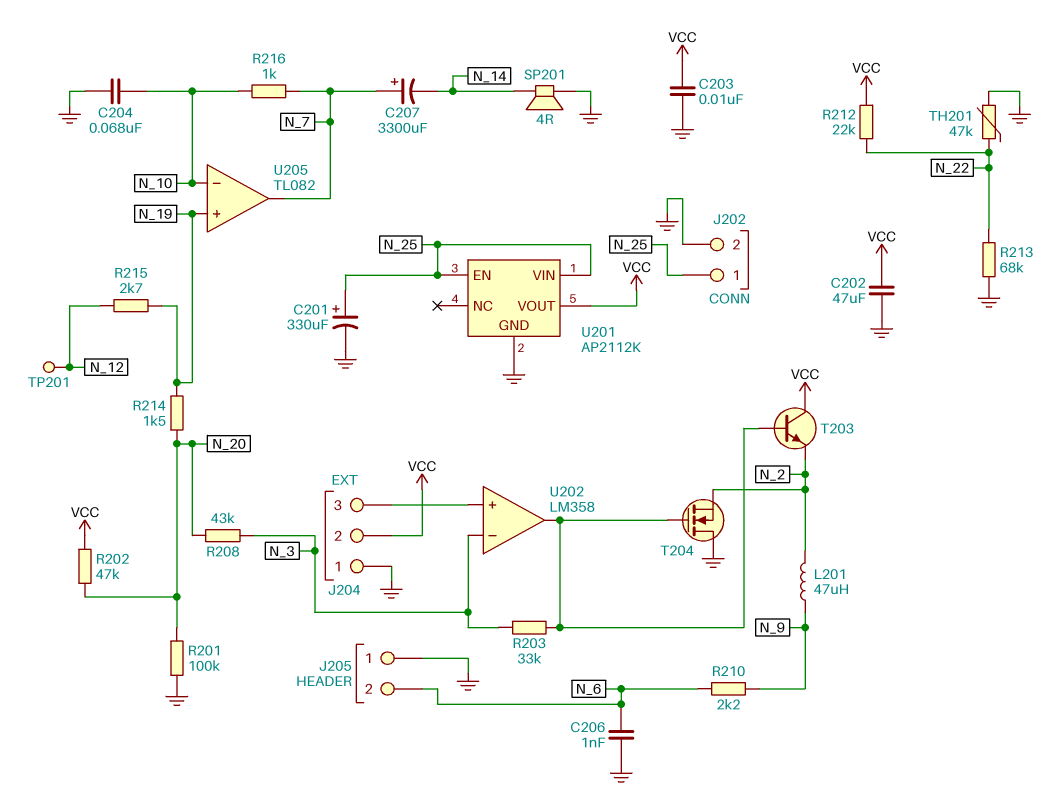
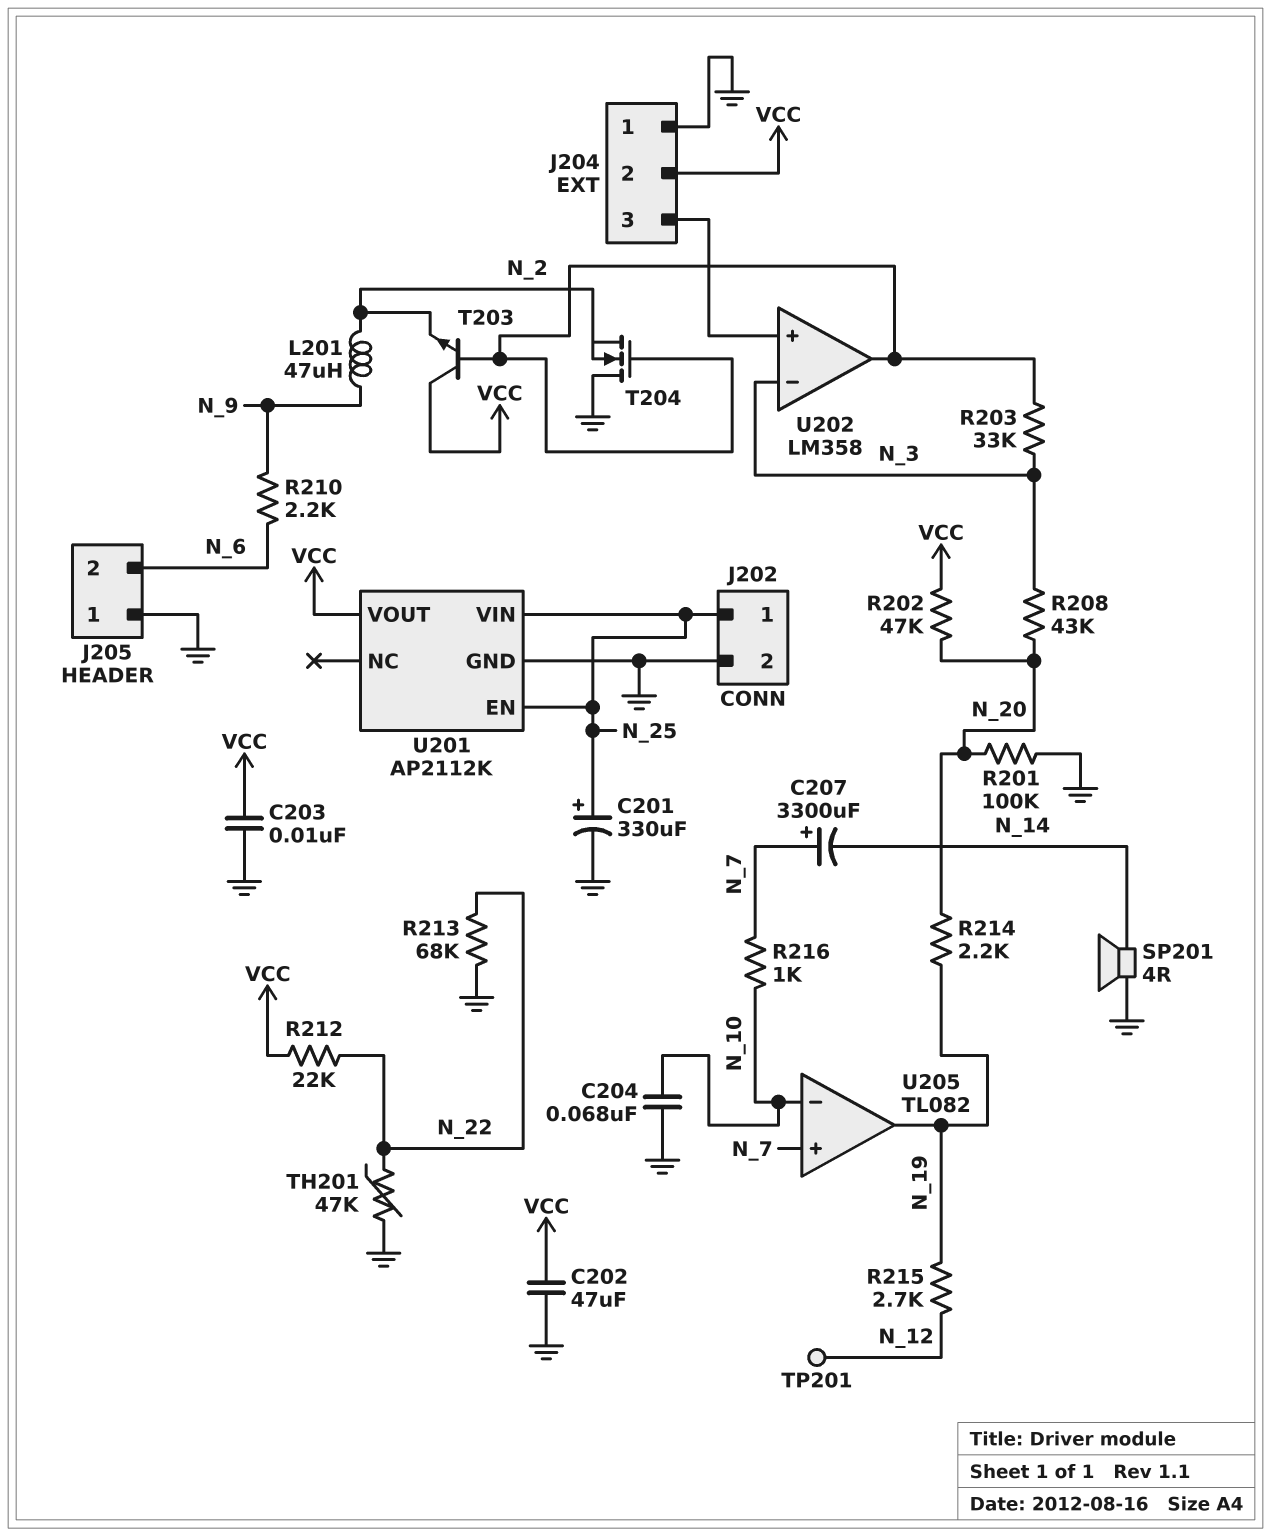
C206: 1nF (GND, N_6) -> none
R214: 1.5k (N_19, N_20) -> 2.2k (N_19, N_20)
U205 pin in+: N_19 -> N_7
U205 pin out: N_7 -> N_19

